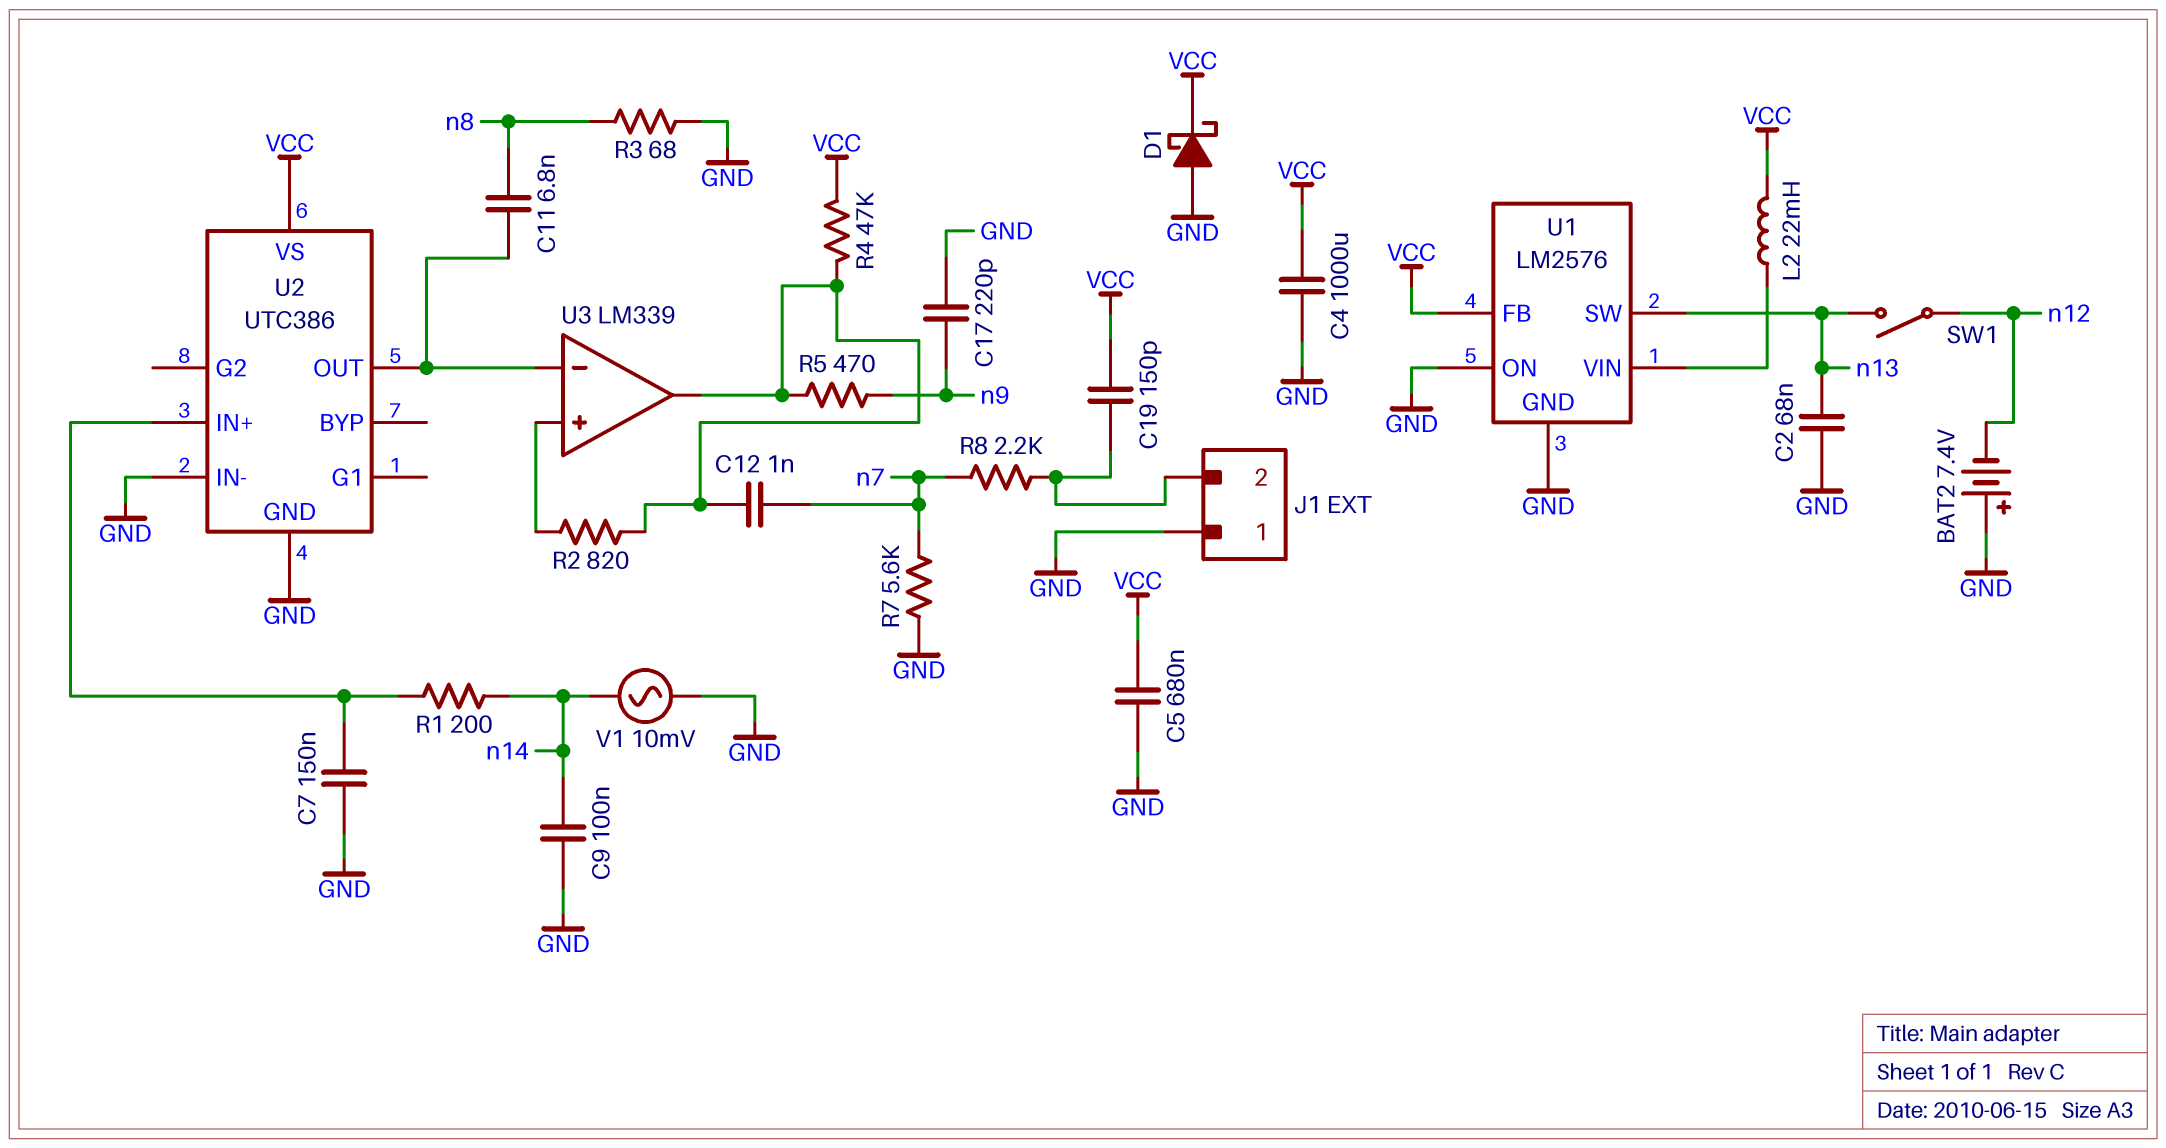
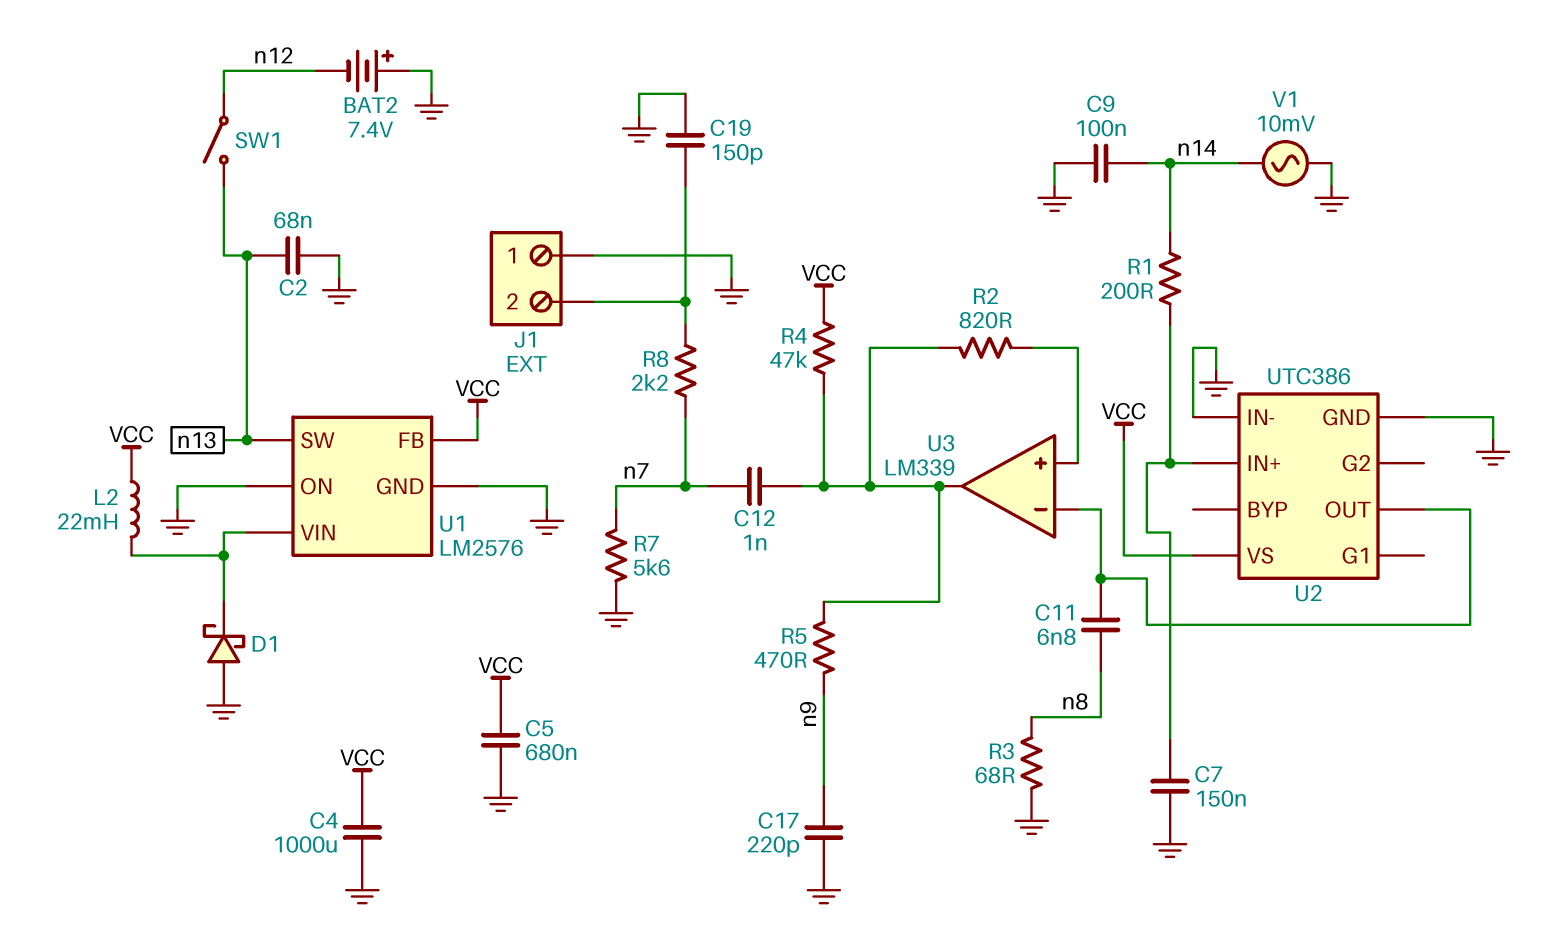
C19: 150pF (J1/2, VCC) -> 150pF (GND, J1/2)
D1: schottky (A GND, K VCC) -> schottky (A GND, K U1/VIN)

